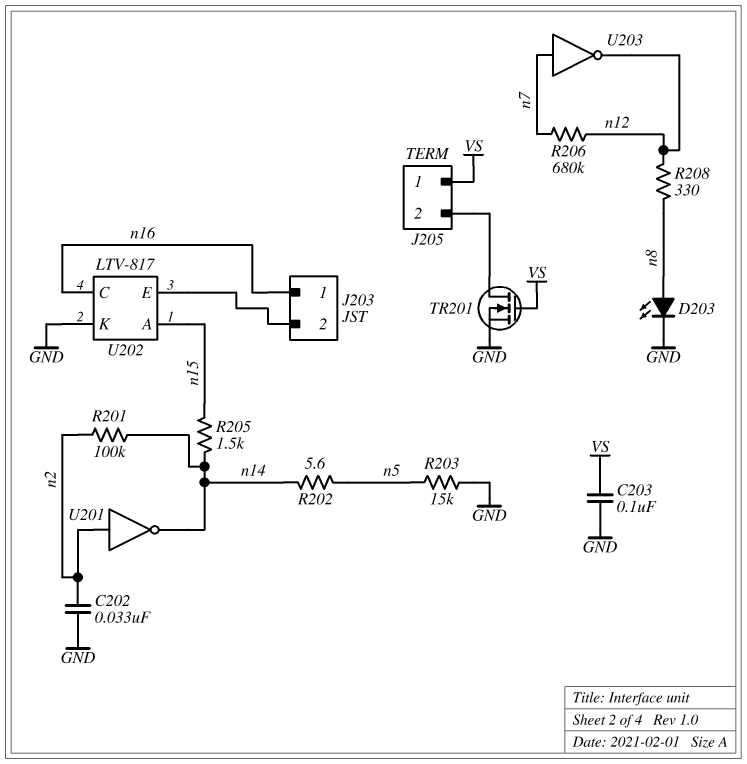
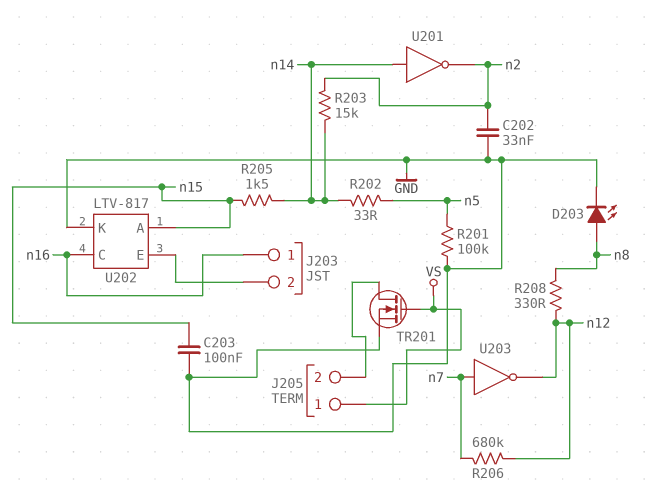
C203: 100nF (GND, VS) -> 100nF (GND, n15)
R201: 100k (n2, n14) -> 100k (GND, n5)
R202: 5.6 (n5, n14) -> 33 (n5, n14)
R203: 15k (GND, n5) -> 15k (n2, n14)
U201: NOT (in n2, out n14) -> NOT (in n14, out n2)

